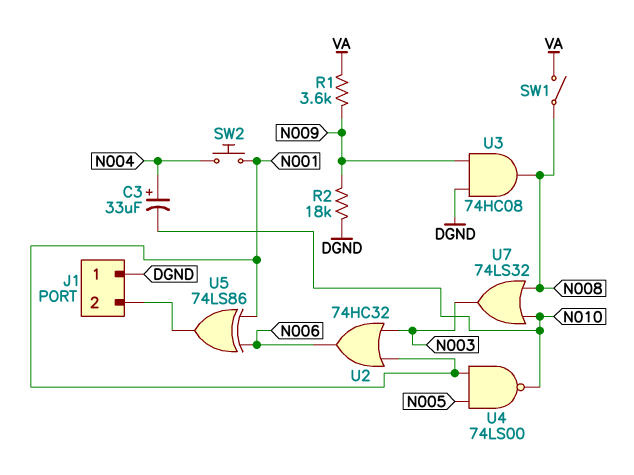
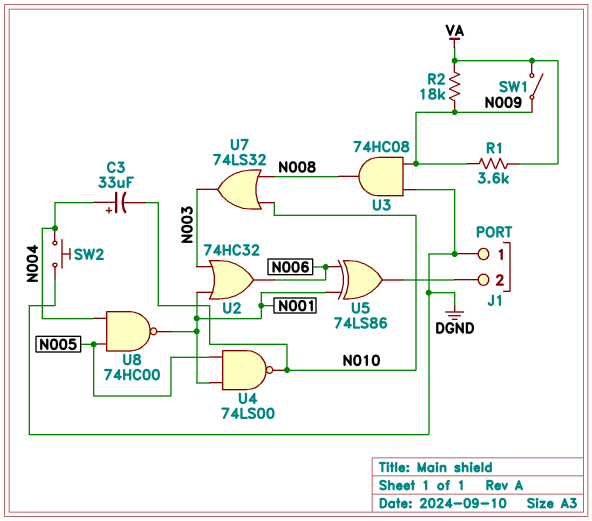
R2: 18k (DGND, N009) -> 18k (N009, VA)
SW1: switch (N008, VA) -> switch (N009, VA)
SW2: button (N001, N004) -> button (DGND, N004)
U8: none -> NAND 74HC00 (in N004, in N005, out N001)

